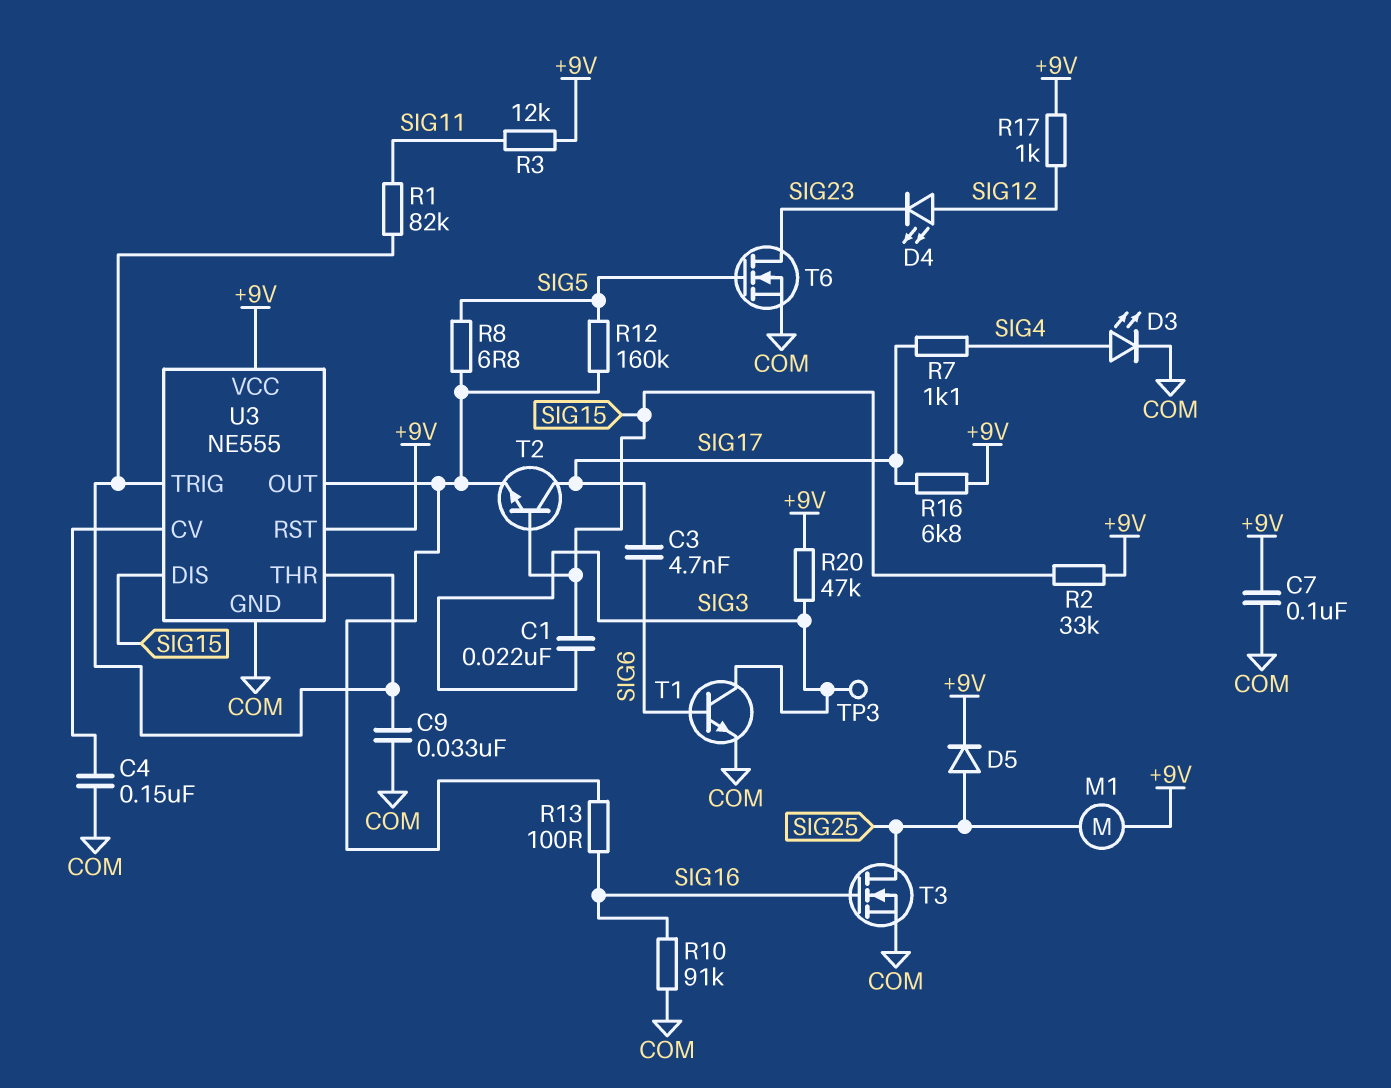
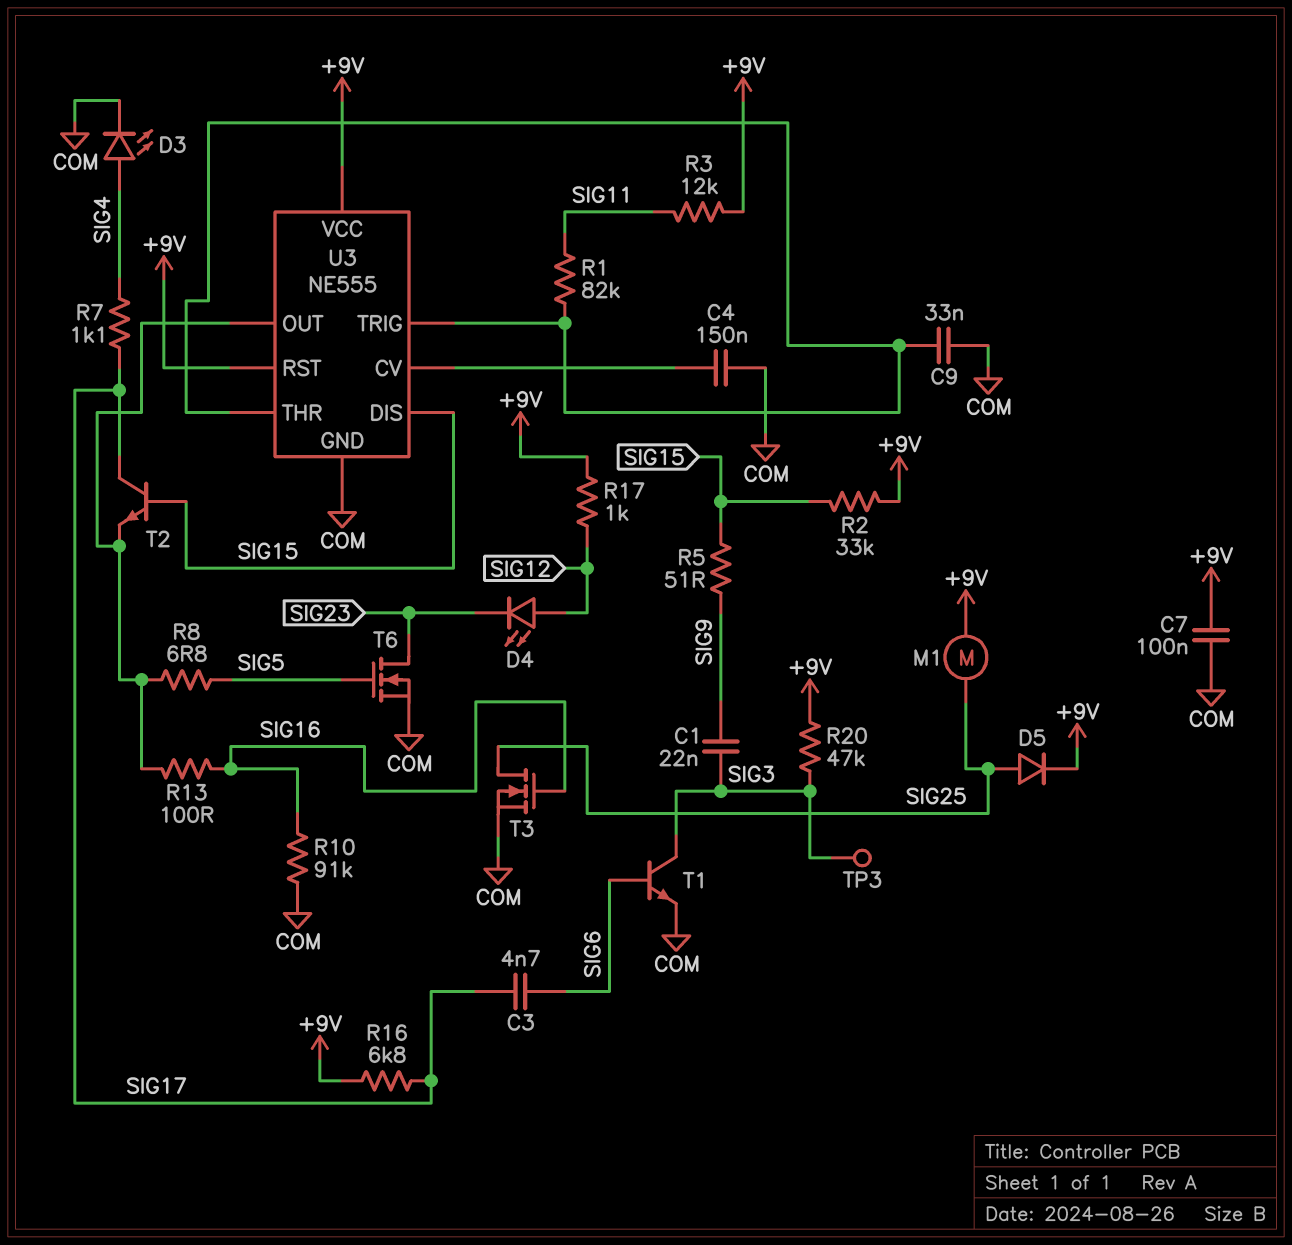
C1: 22nF (SIG3, SIG15) -> 22nF (SIG3, SIG9)
R5: none -> 51 (SIG9, SIG15)
R12: 160k (SIG5, U3/OUT) -> none

